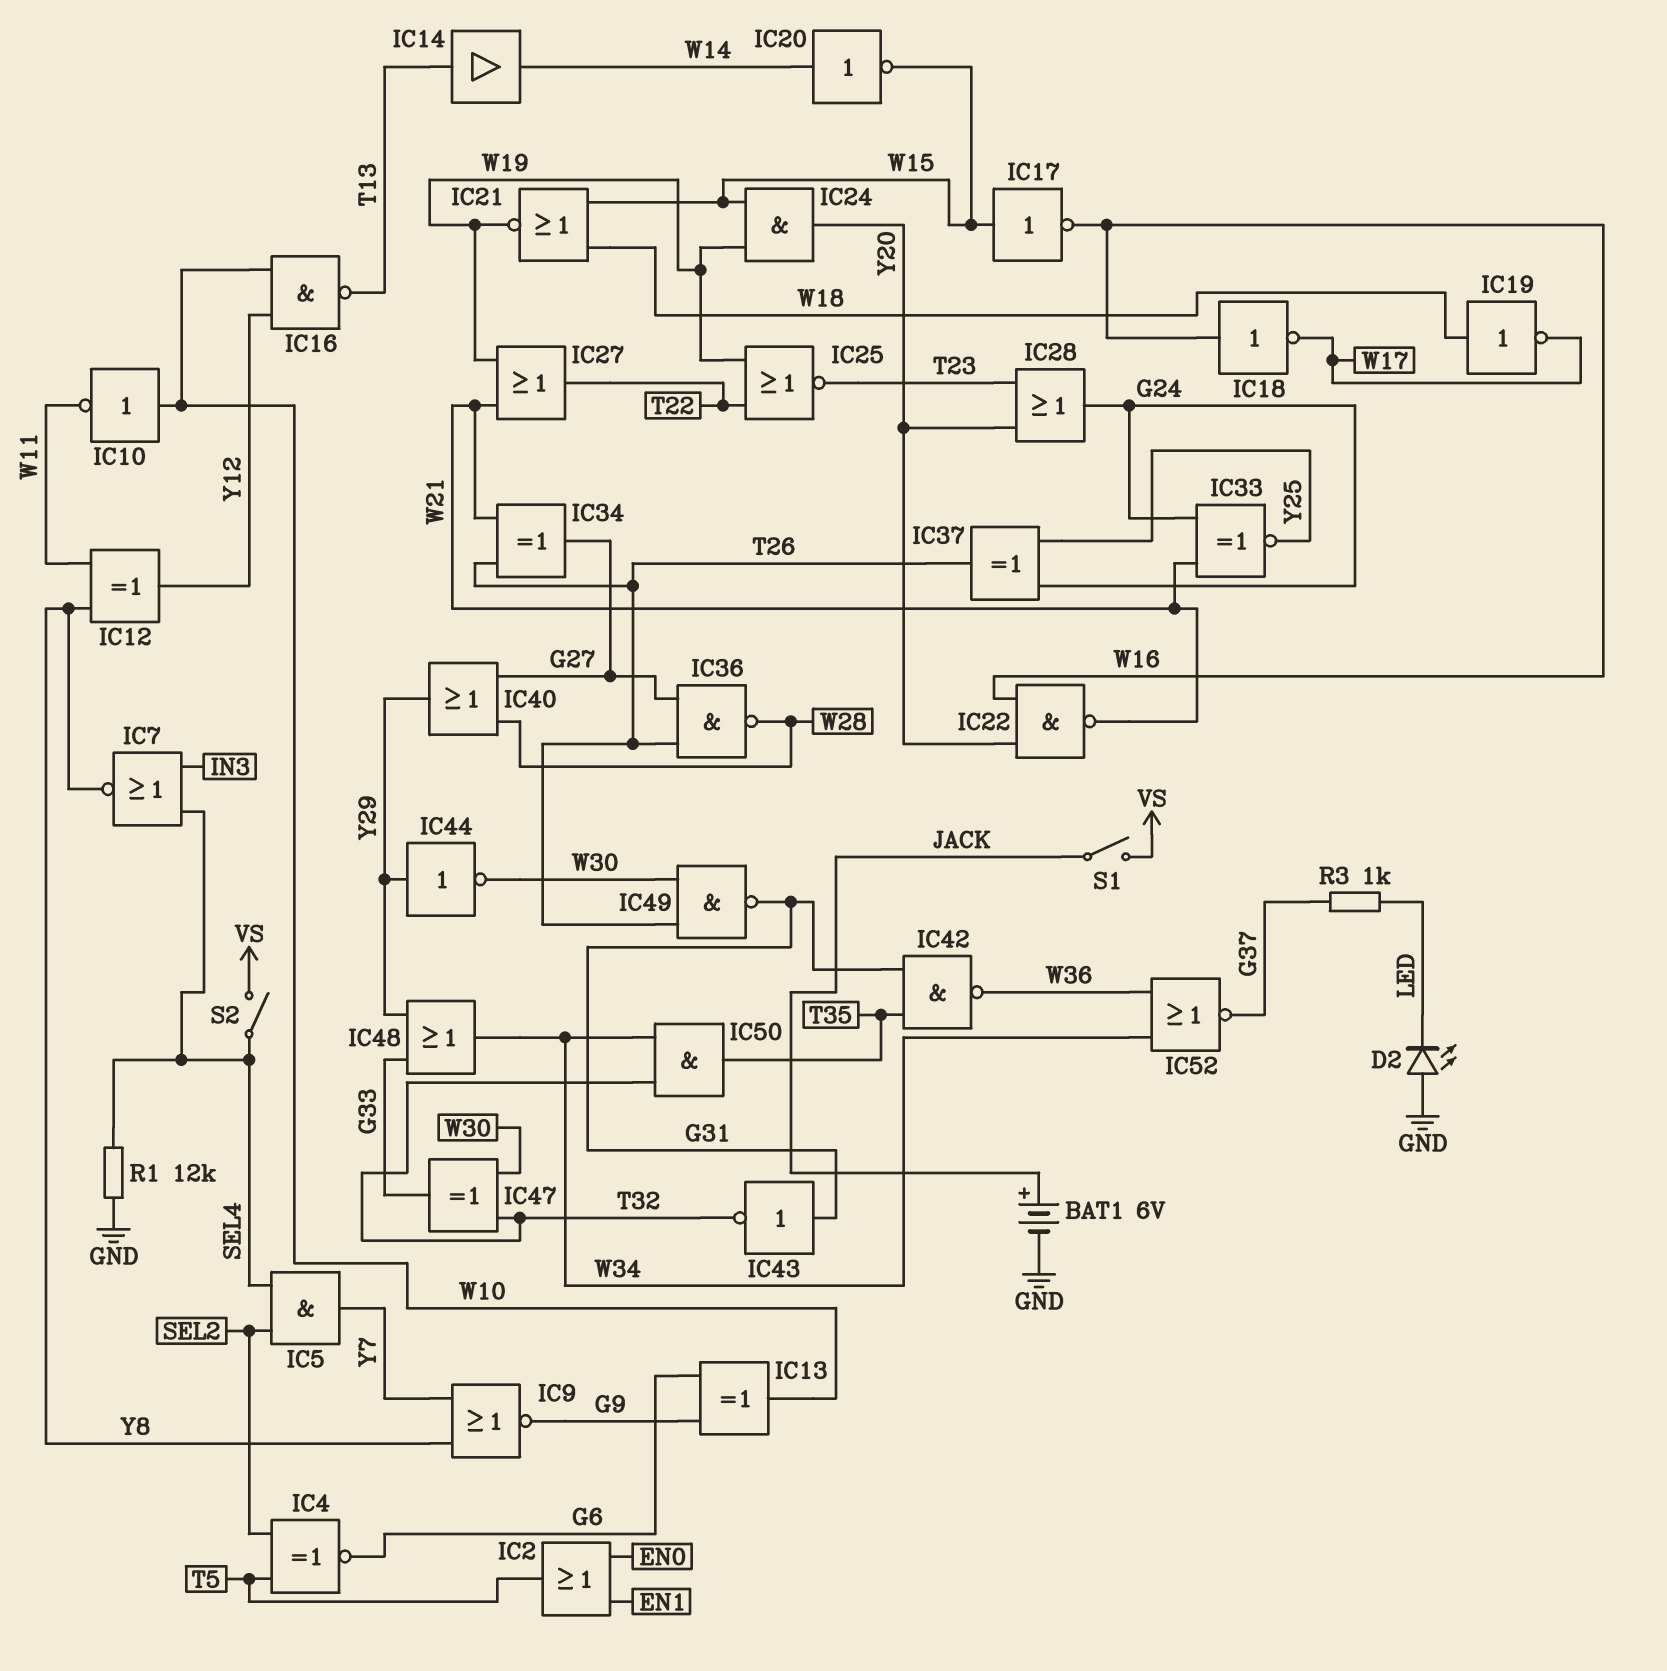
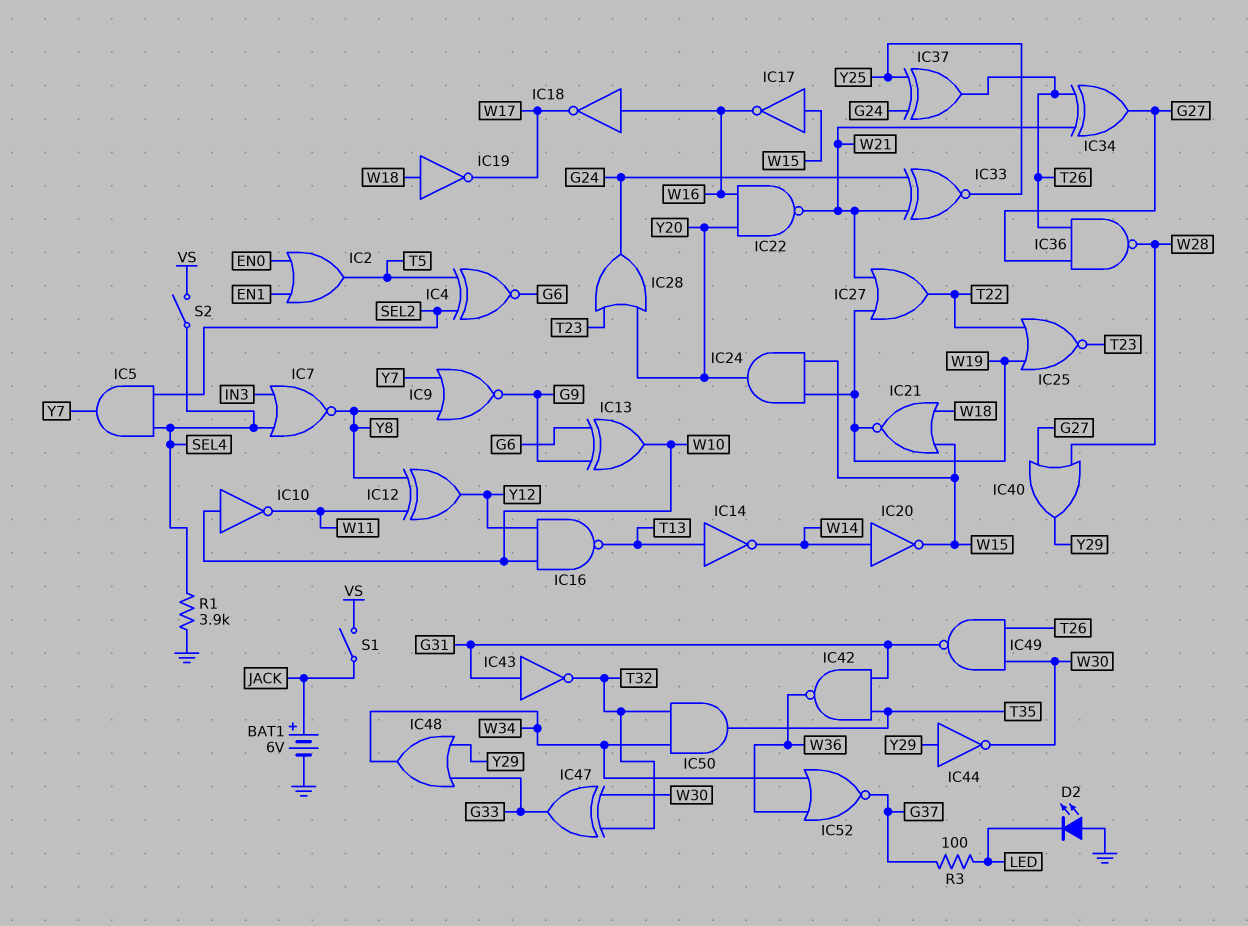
IC14: buffer (in T13, out W14) -> NOT (in T13, out W14)
R1: 12k (GND, SEL4) -> 3.9k (GND, SEL4)
R3: 1k (G37, LED) -> 100 (G37, LED)

